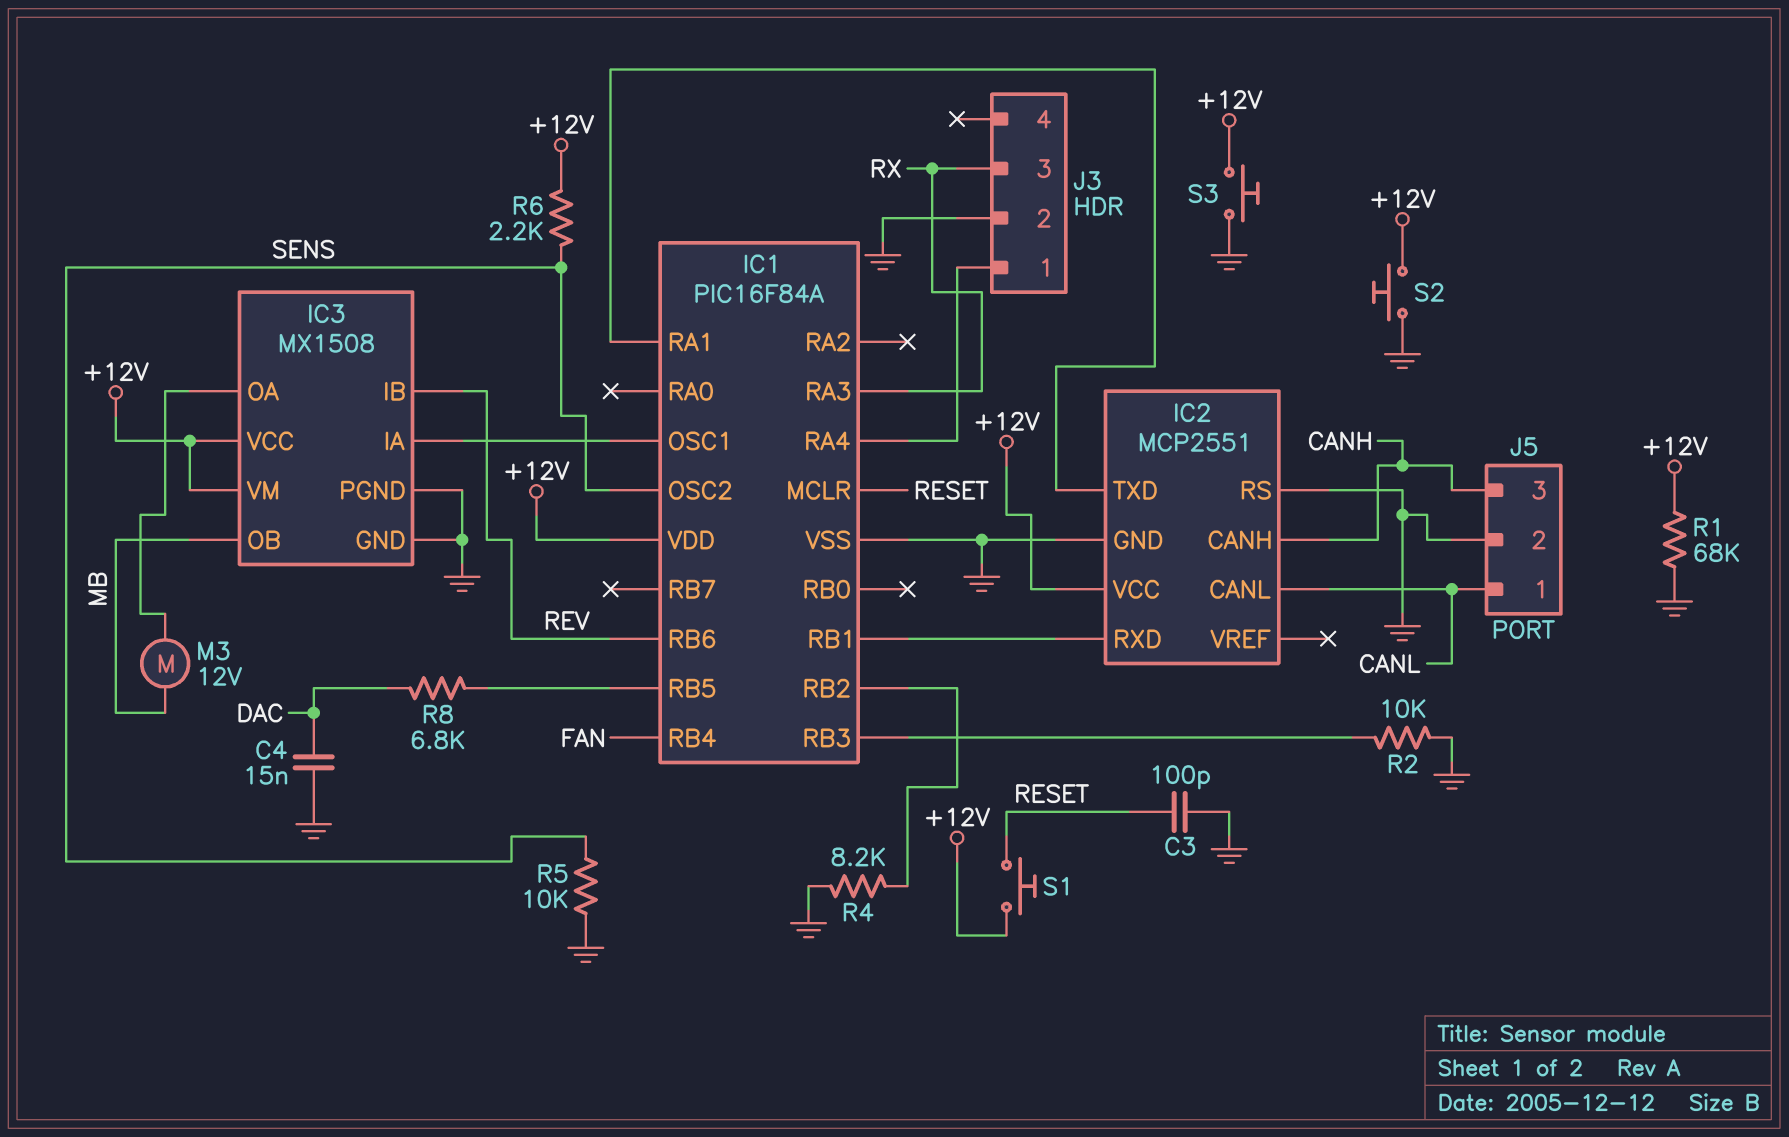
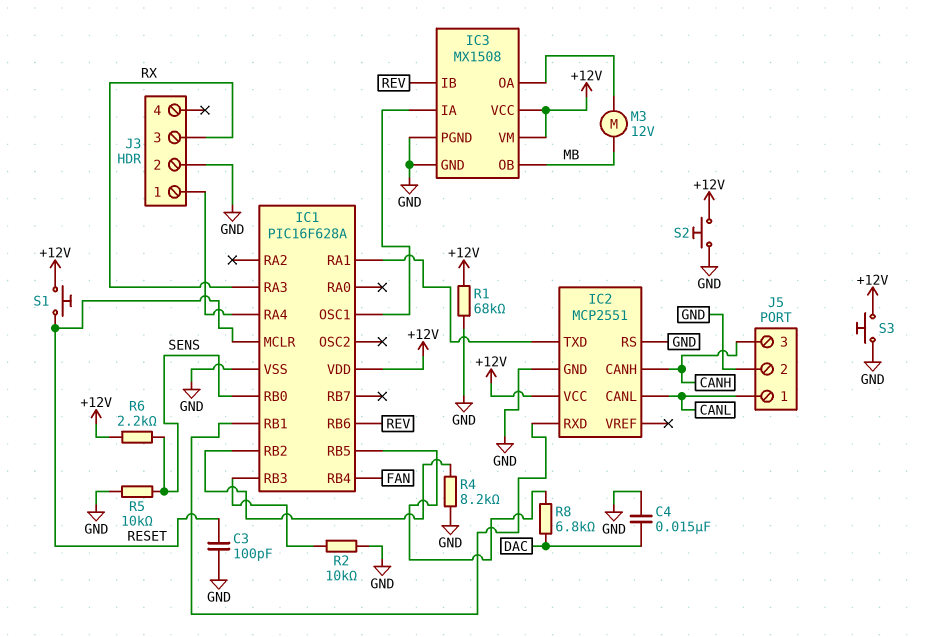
IC1: PIC16F84A -> PIC16F628A
IC1 pin OSC2: SENS -> none
IC1 pin RB0: none -> SENS

